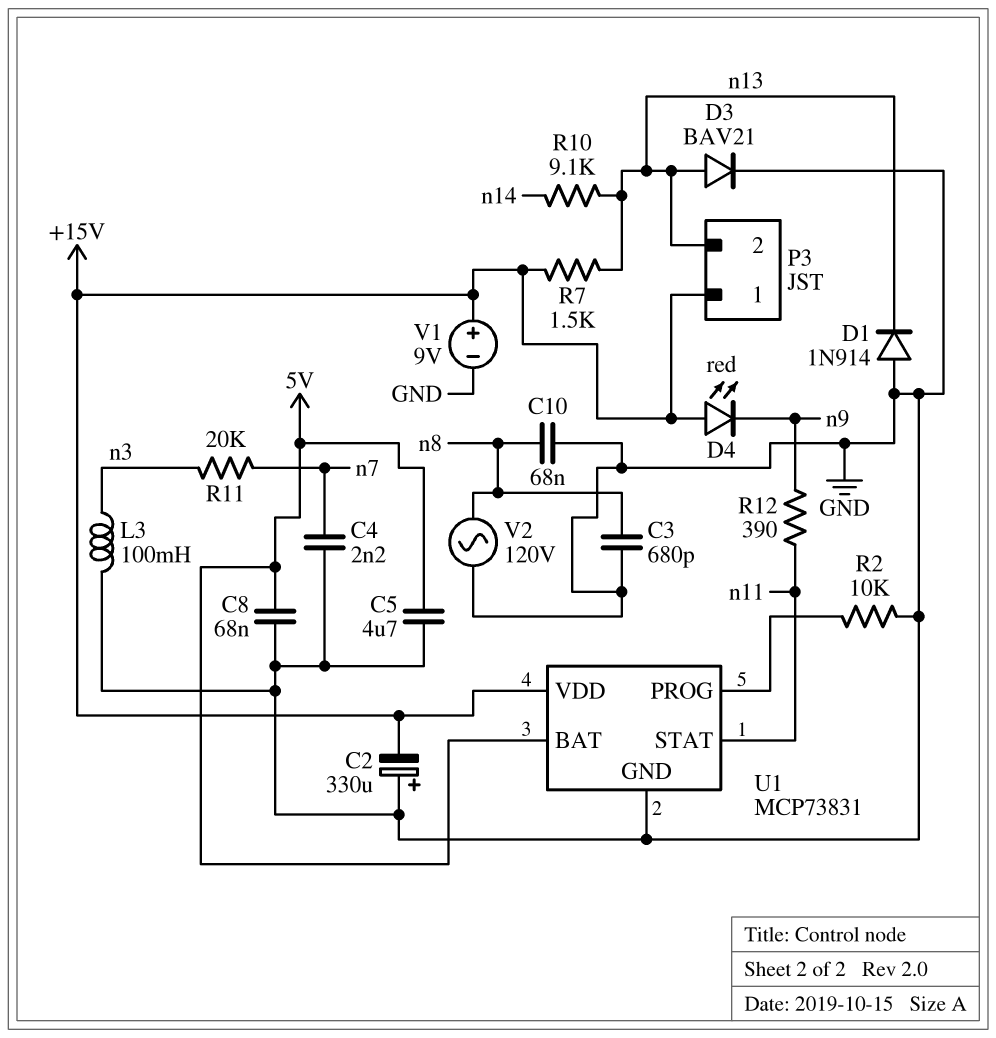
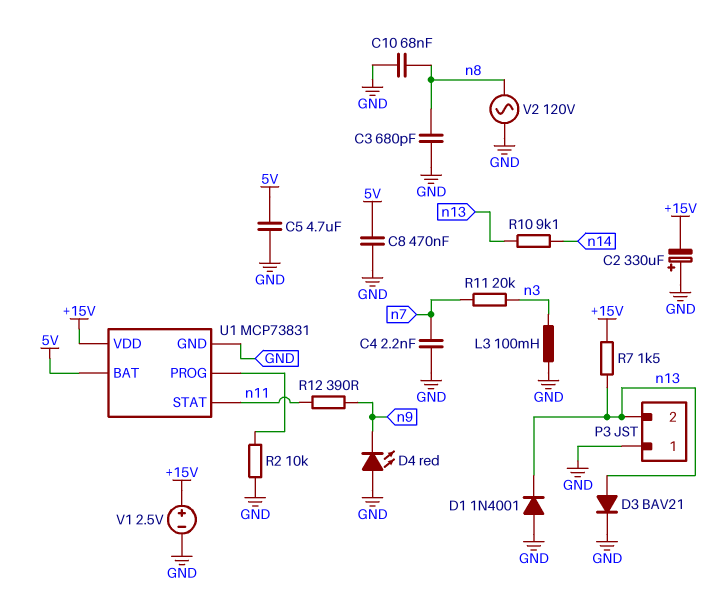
C8: 68nF (5V, GND) -> 470nF (5V, GND)
D1: diode 1N914 (A GND, K n13) -> diode 1N4001 (A GND, K n13)
D4: LED red (A +15V, K n9) -> LED red (A GND, K n9)
P3 pin 1: +15V -> GND
V1: 9V (plus +15V, minus GND) -> 2.5V (plus +15V, minus GND)

